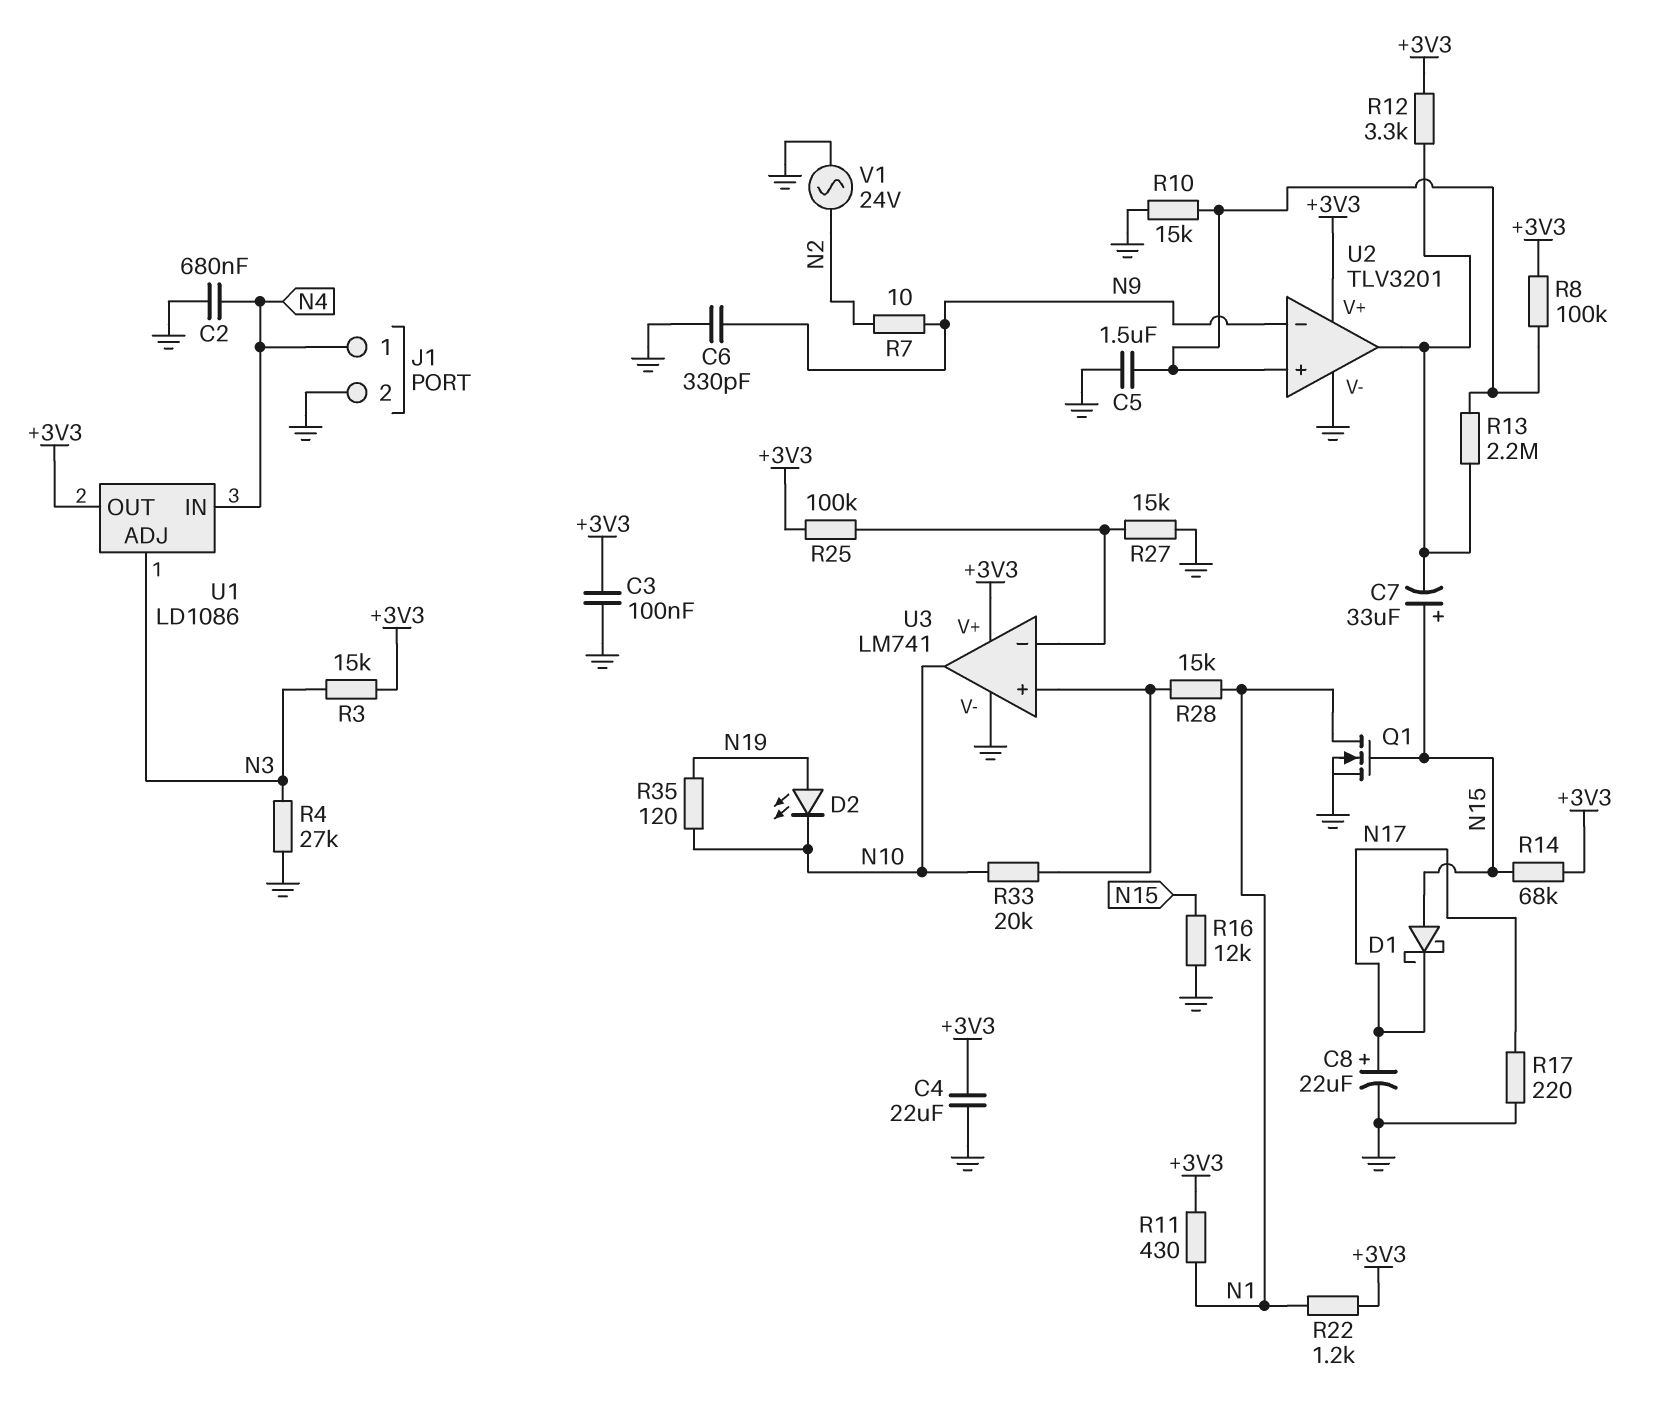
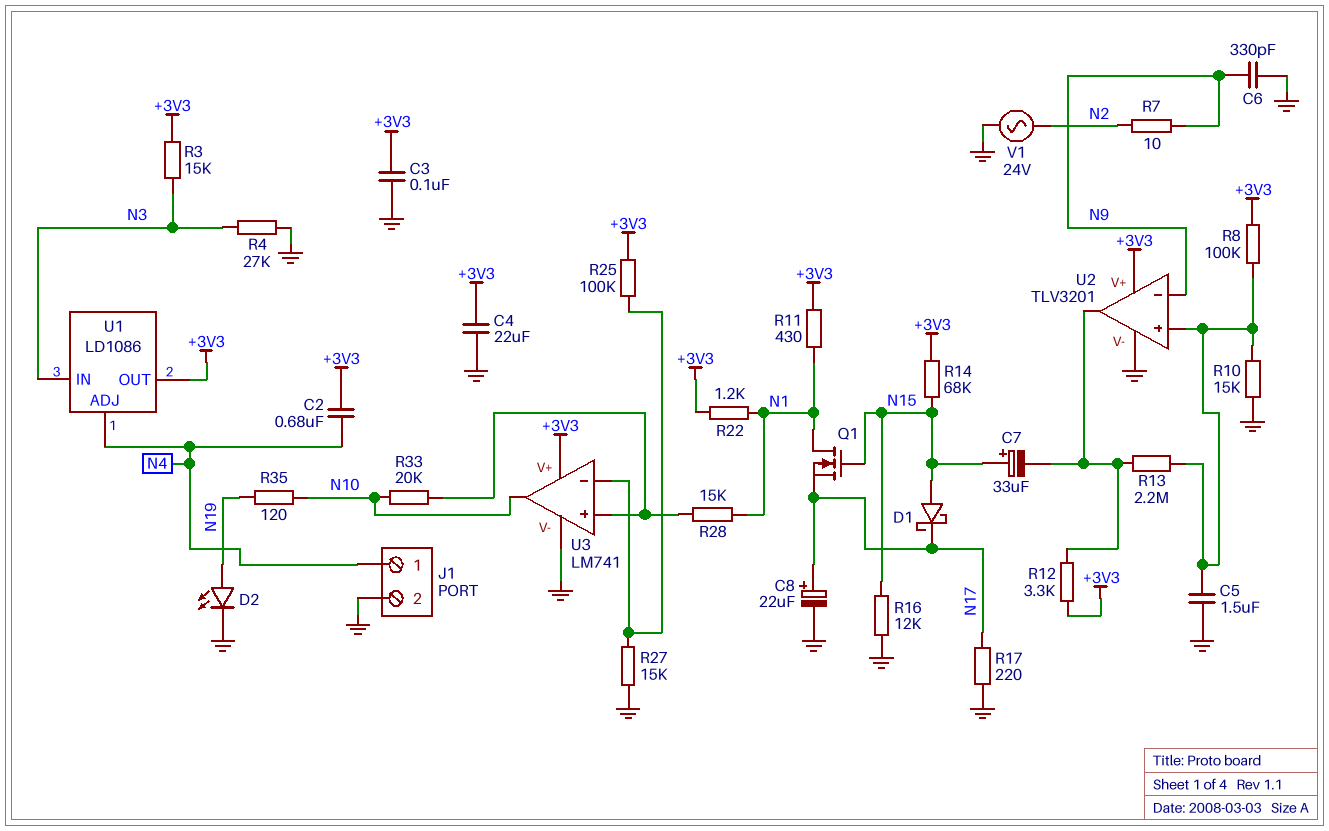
C2: 680nF (GND, N4) -> 680nF (+3V3, N4)
D2: LED (A N19, K N10) -> LED (A N19, K GND)
Q1: NMOS (G N15, D N1, S GND) -> NMOS (G N15, D N1, S N17)
U1 pin ADJ: N3 -> N4
U1 pin IN: N4 -> N3

